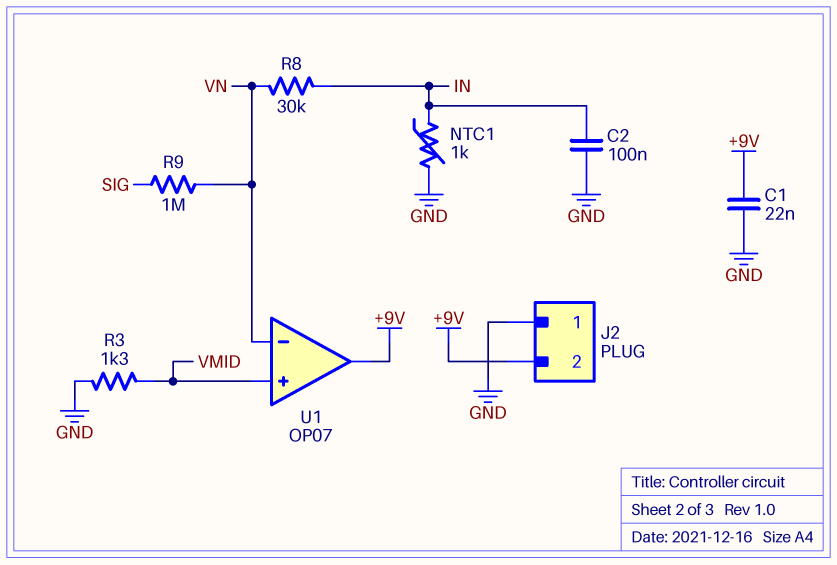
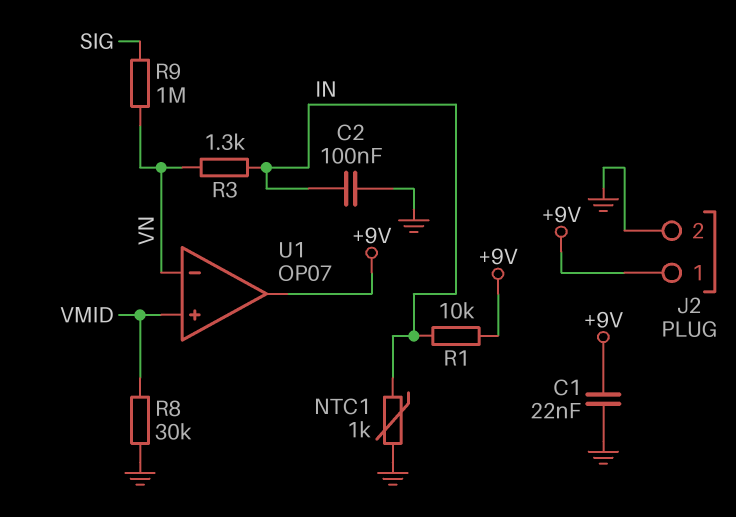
J2 pin 1: GND -> +9V
J2 pin 2: +9V -> GND
R1: none -> 10k (+9V, IN)
R3: 1.3k (GND, VMID) -> 1.3k (IN, VN)
R8: 30k (IN, VN) -> 30k (GND, VMID)

